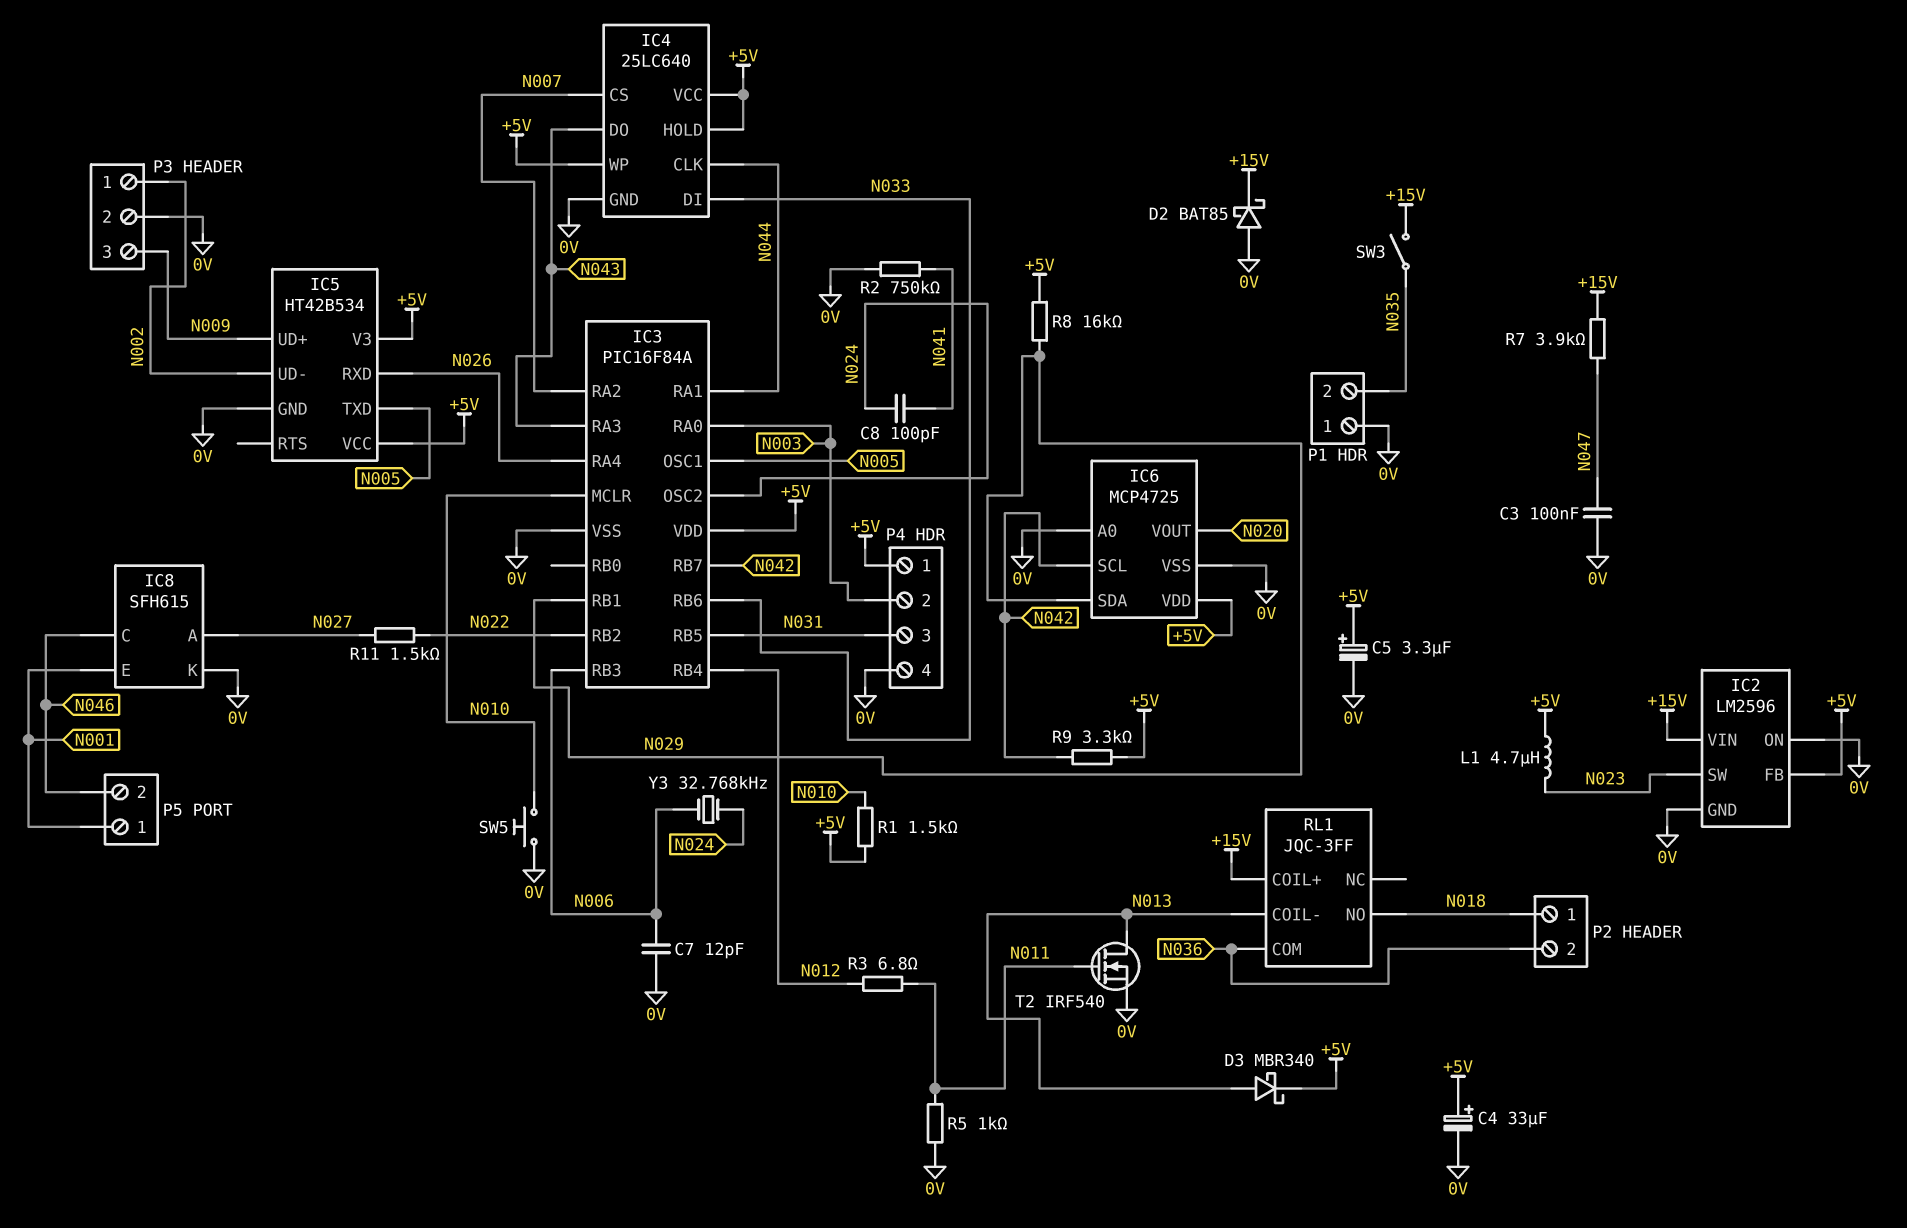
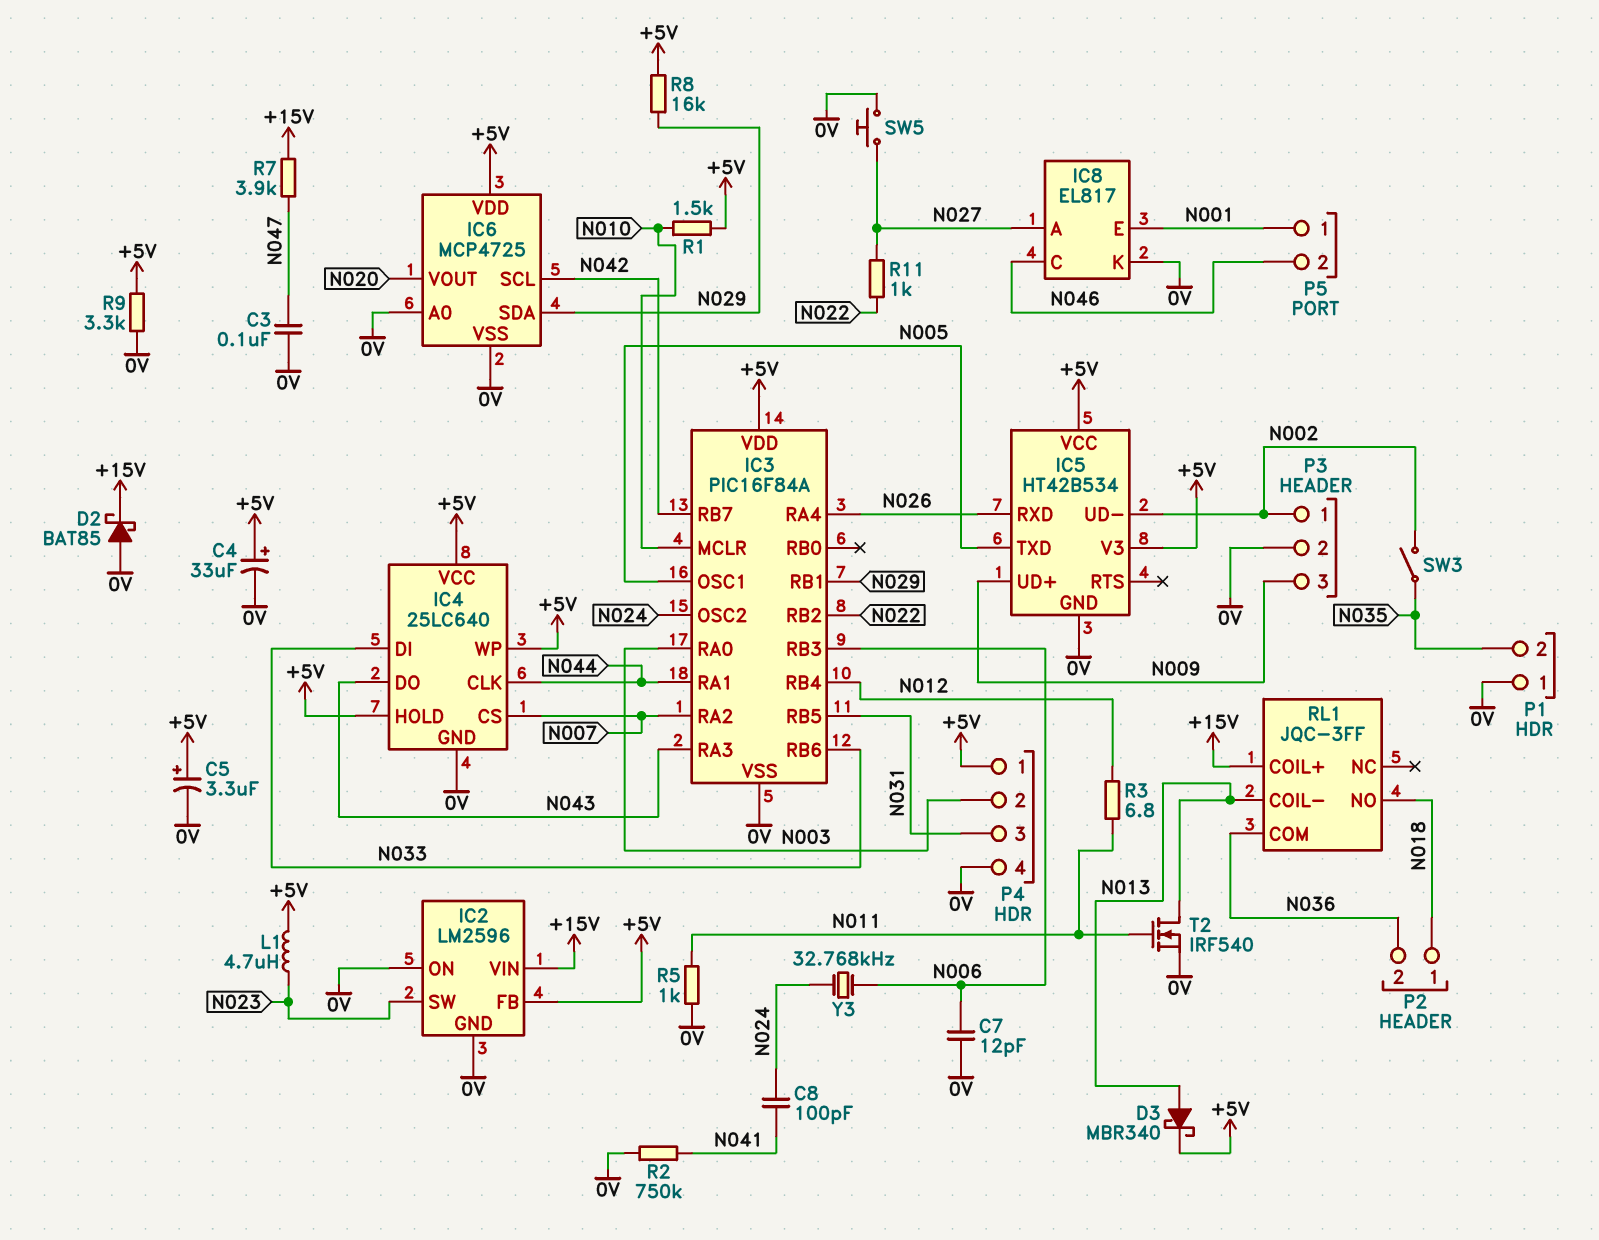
IC8: SFH615 -> EL817
R9: 3.3k (+5V, N042) -> 3.3k (+5V, 0V)
R11: 1.5k (N022, N027) -> 1k (N022, N027)
SW3: switch (+15V, N035) -> switch (N002, N035)
SW5: button (0V, N010) -> button (0V, N027)

